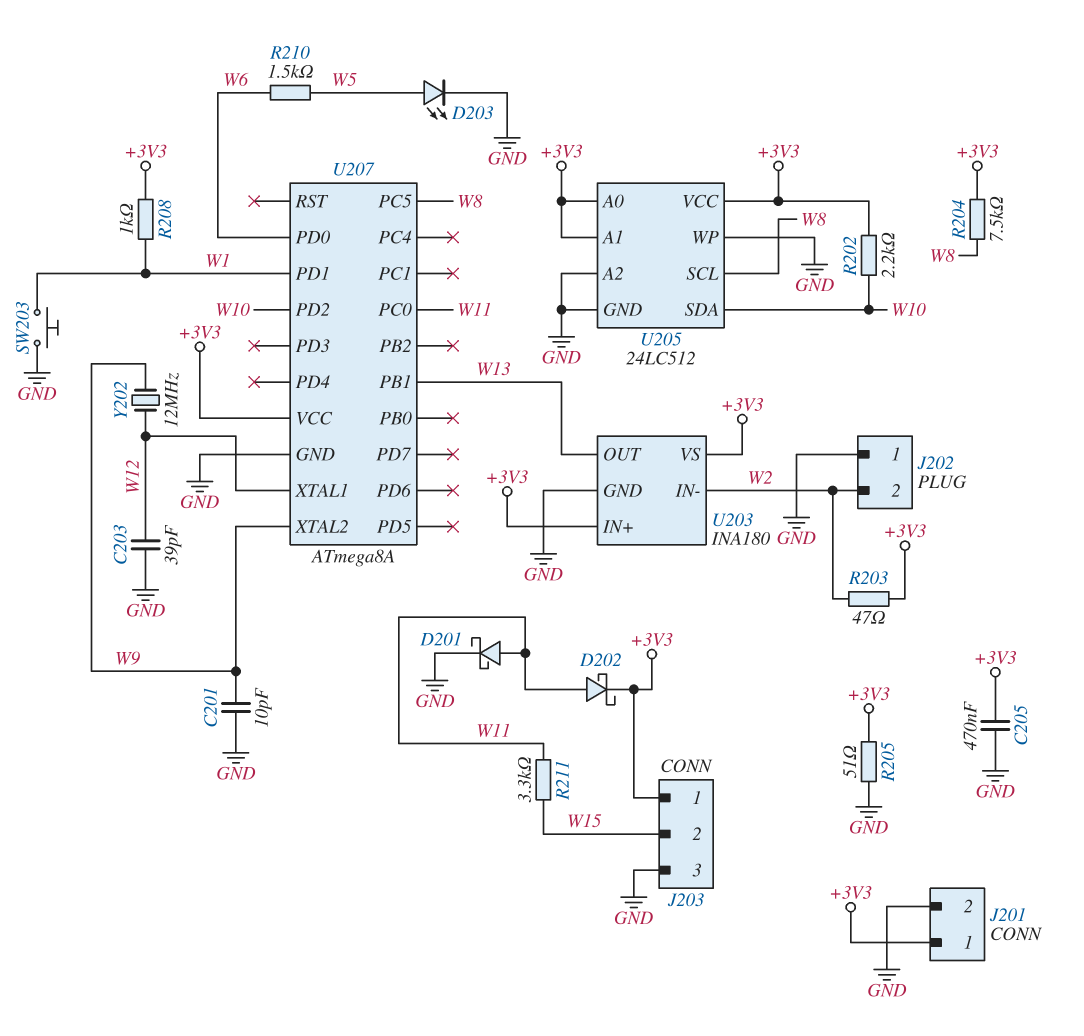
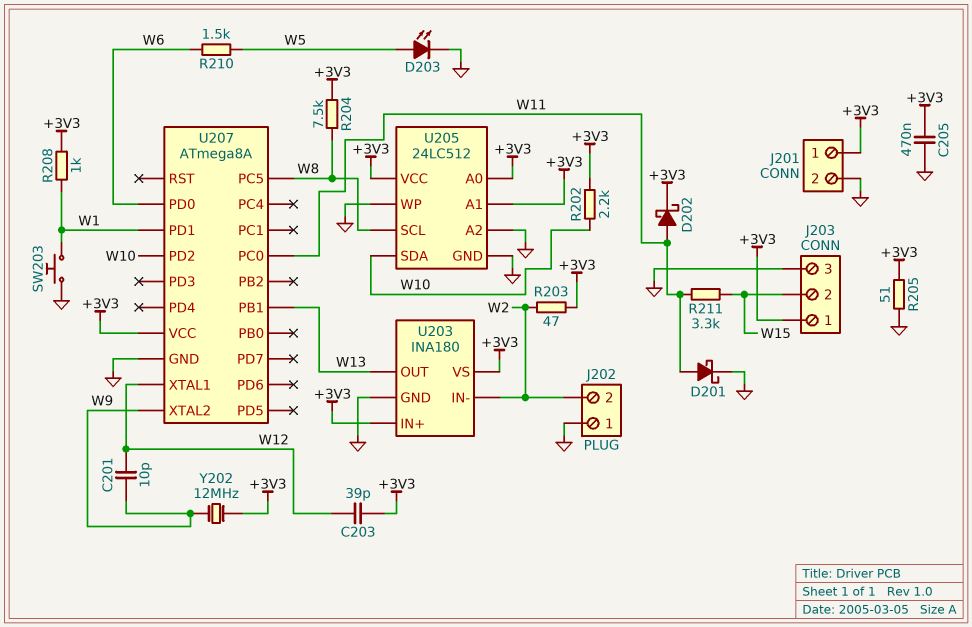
C201: 10pF (GND, W9) -> 10pF (W9, W12)
C203: 39pF (GND, W12) -> 39pF (+3V3, W12)
Y202: 12MHz (W9, W12) -> 12MHz (+3V3, W9)

